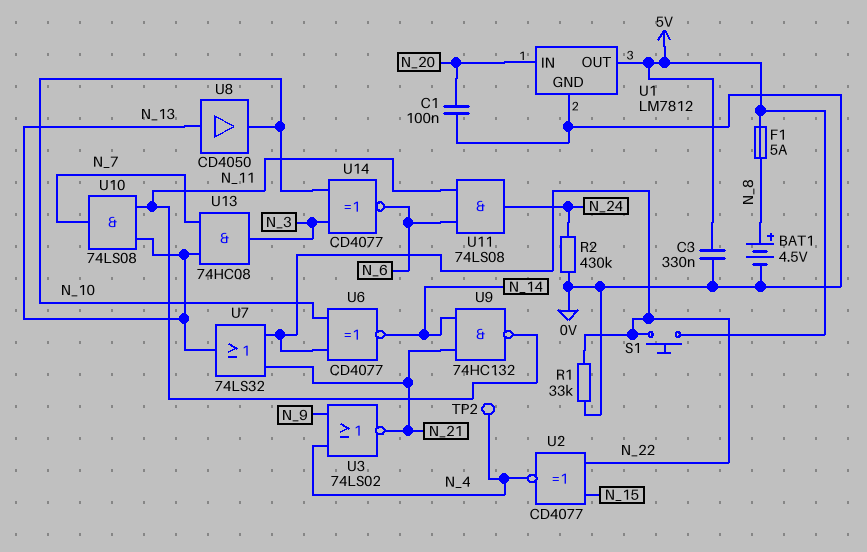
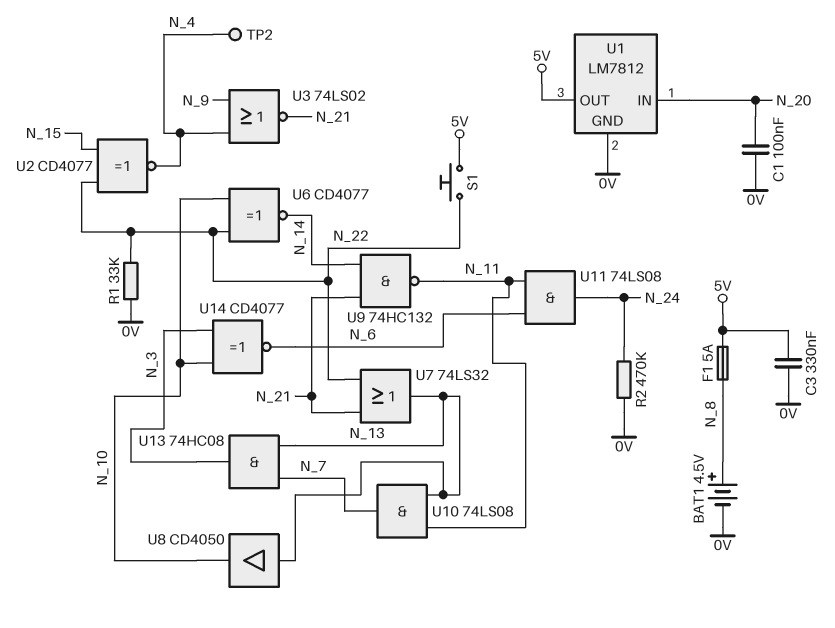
R2: 430k (0V, N_24) -> 470k (0V, N_24)

